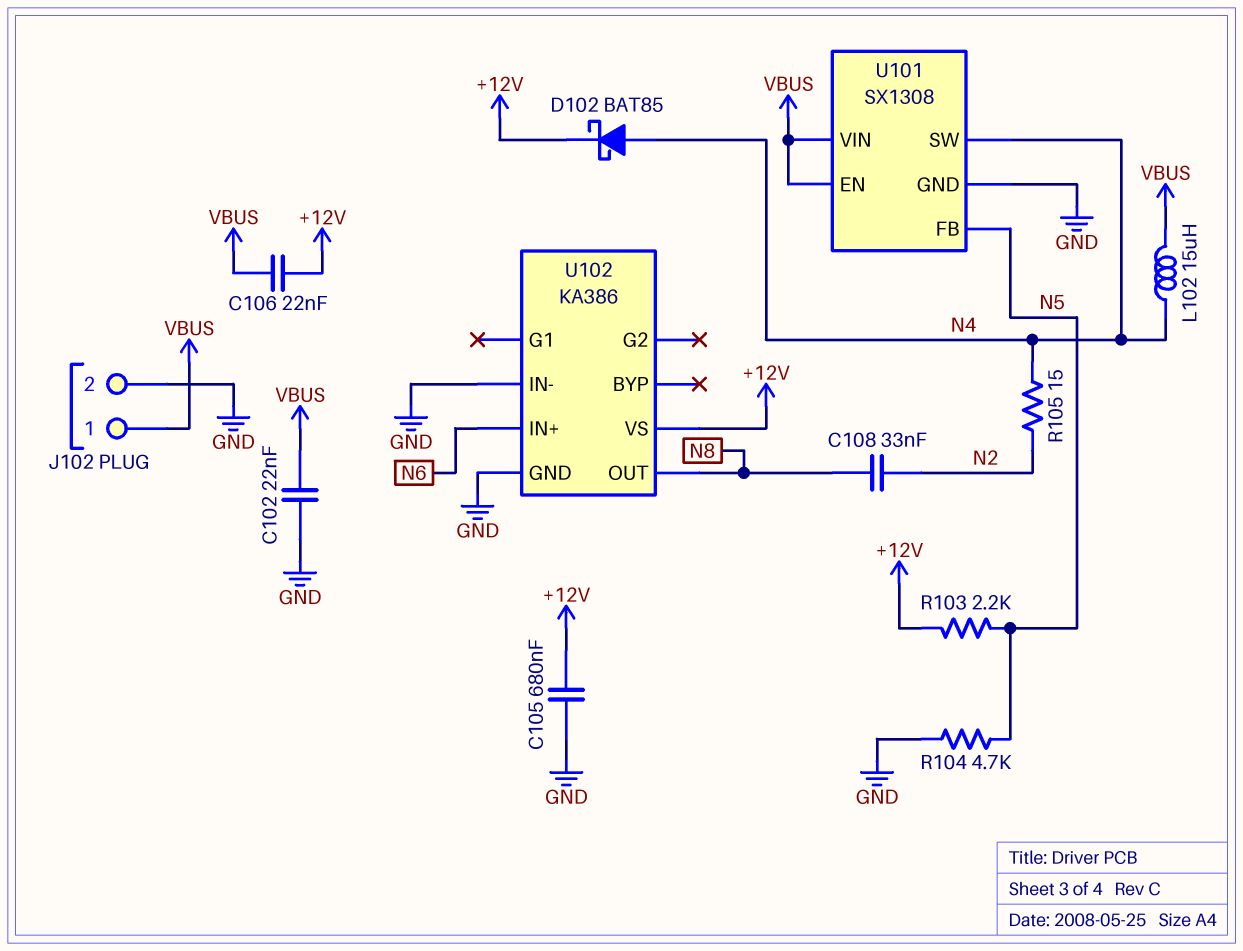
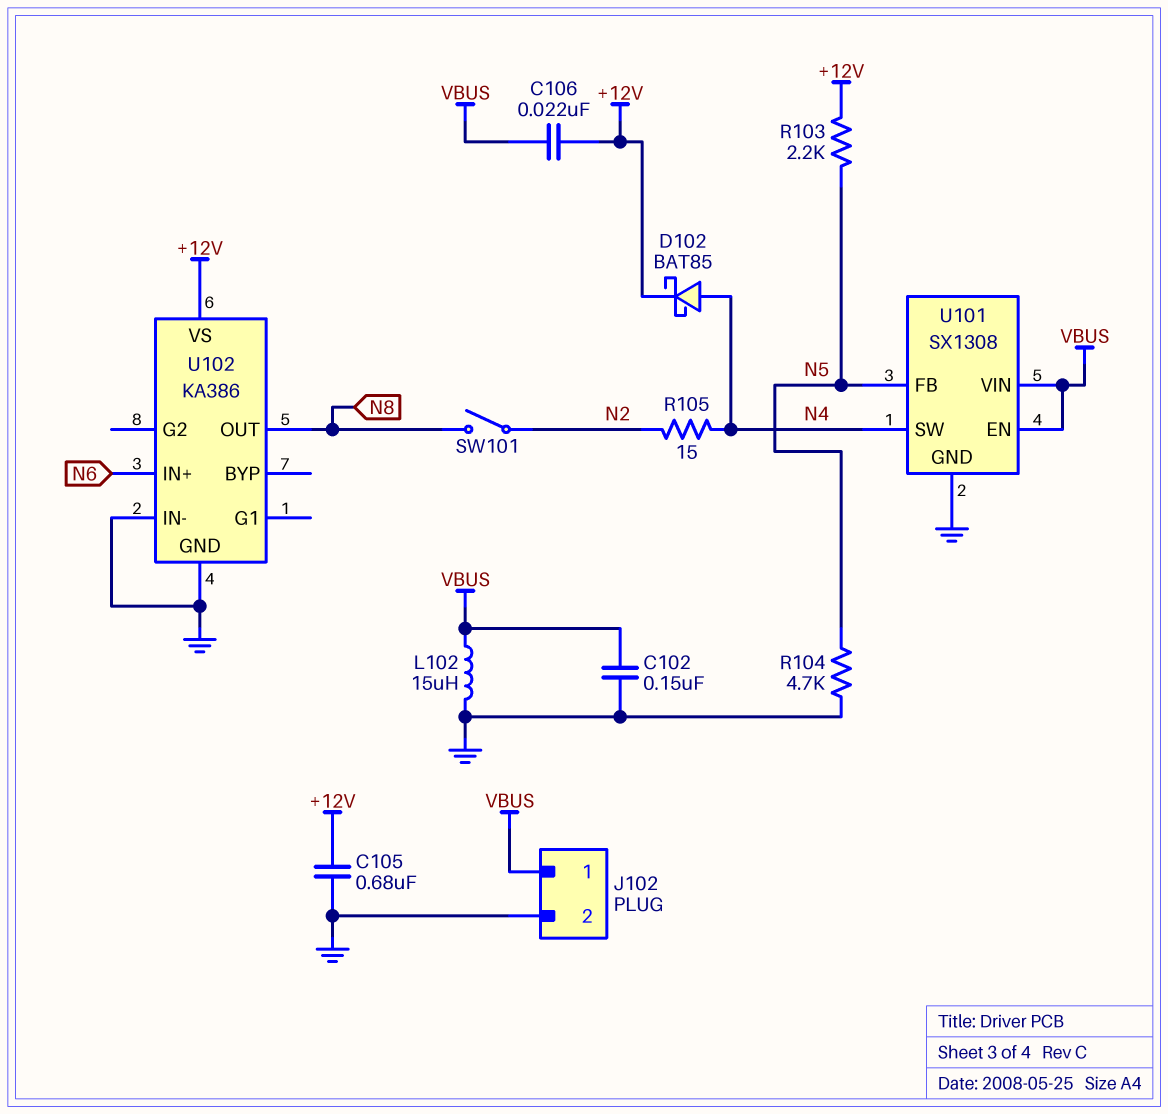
C102: 22nF (GND, VBUS) -> 150nF (GND, VBUS)
C108: 33nF (N2, N8) -> none
L102: 15uH (N4, VBUS) -> 15uH (GND, VBUS)
SW101: none -> switch (N2, N8)

